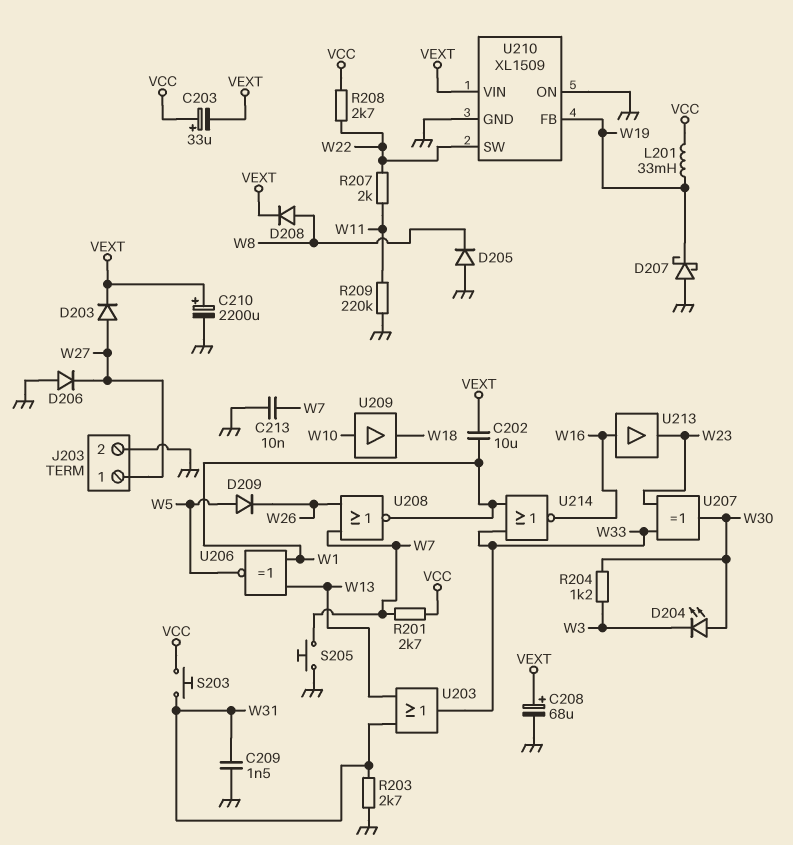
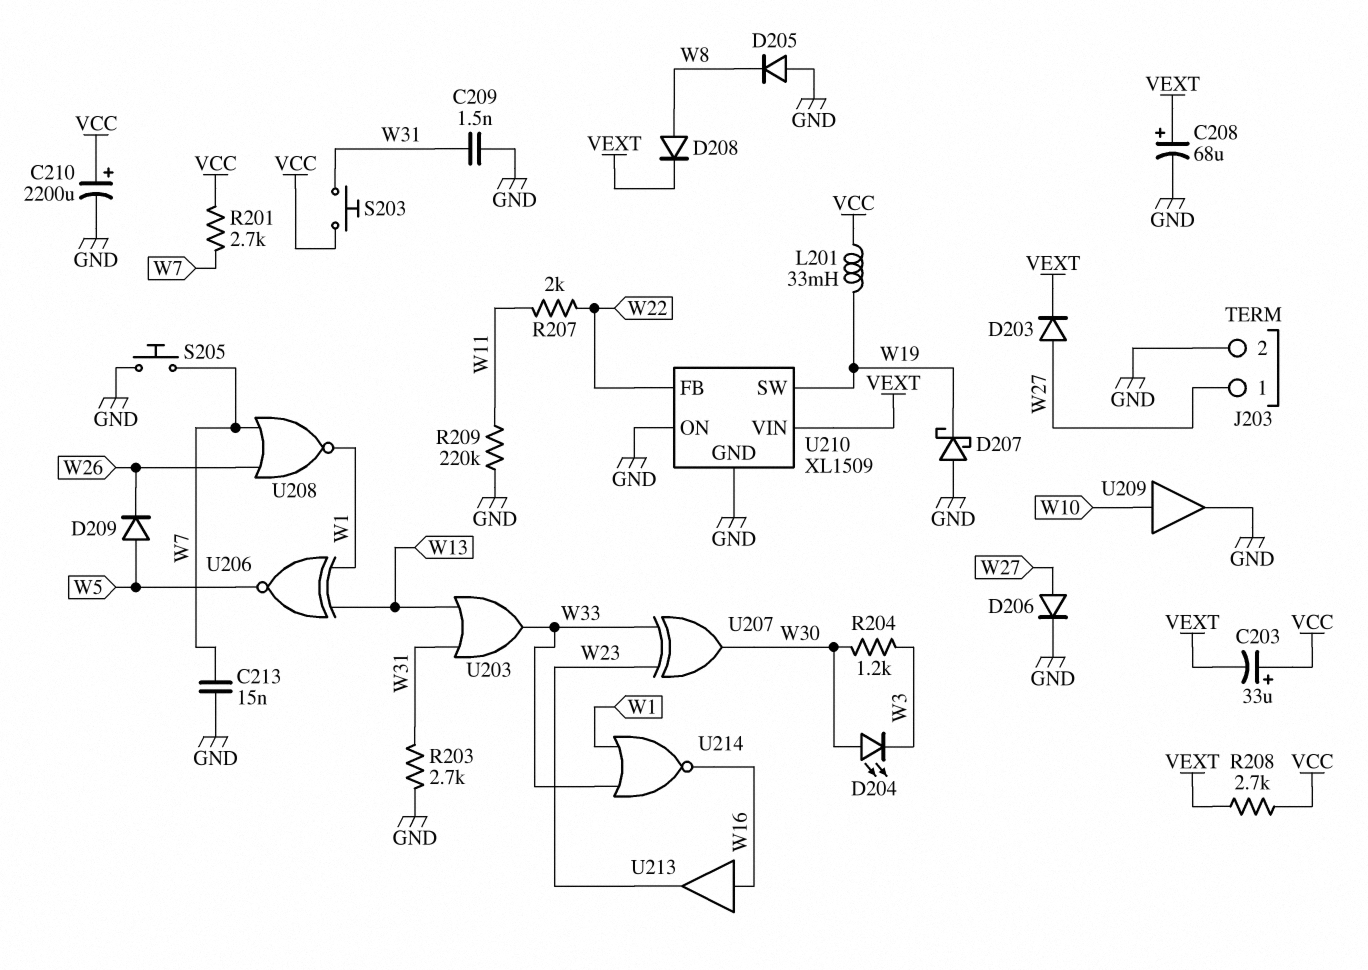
C202: 10uF (VEXT, W1) -> none
C210: 2200uF (plus VEXT, minus GND) -> 2200uF (plus VCC, minus GND)
C213: 10nF (GND, W7) -> 15nF (GND, W7)
D206: diode (A GND, K W27) -> diode (A W27, K GND)
R208: 2.7k (VCC, W22) -> 2.7k (VCC, VEXT)
U209: buffer (in W10, out W18) -> buffer (in W10, out GND)
U210 pin FB: W19 -> W22
U210 pin SW: W22 -> W19

